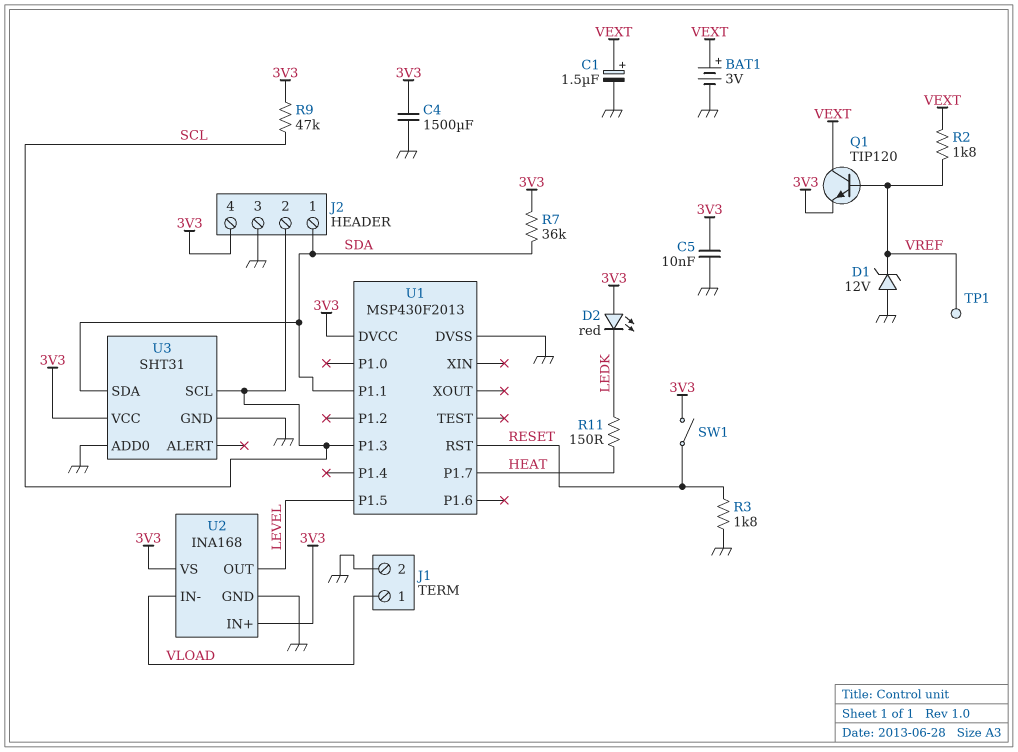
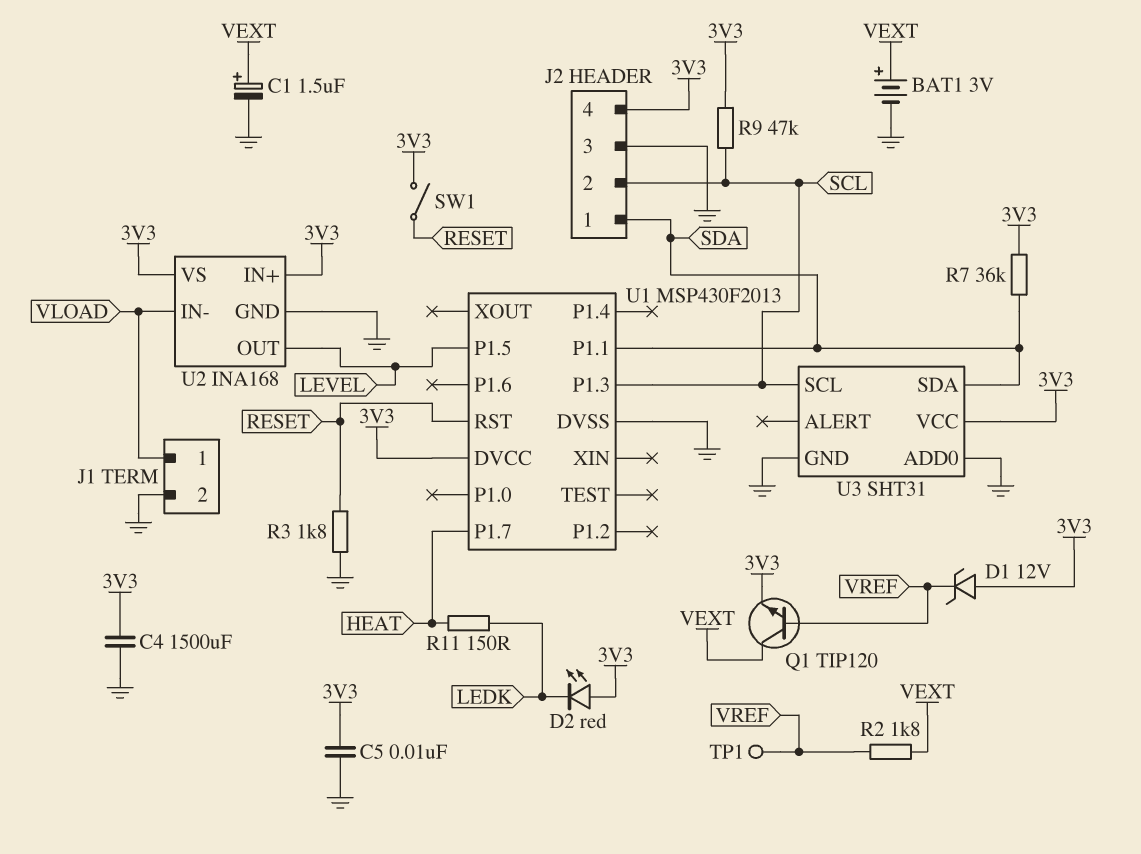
D1: zener 12V (A GND, K VREF) -> zener 12V (A 3V3, K VREF)

